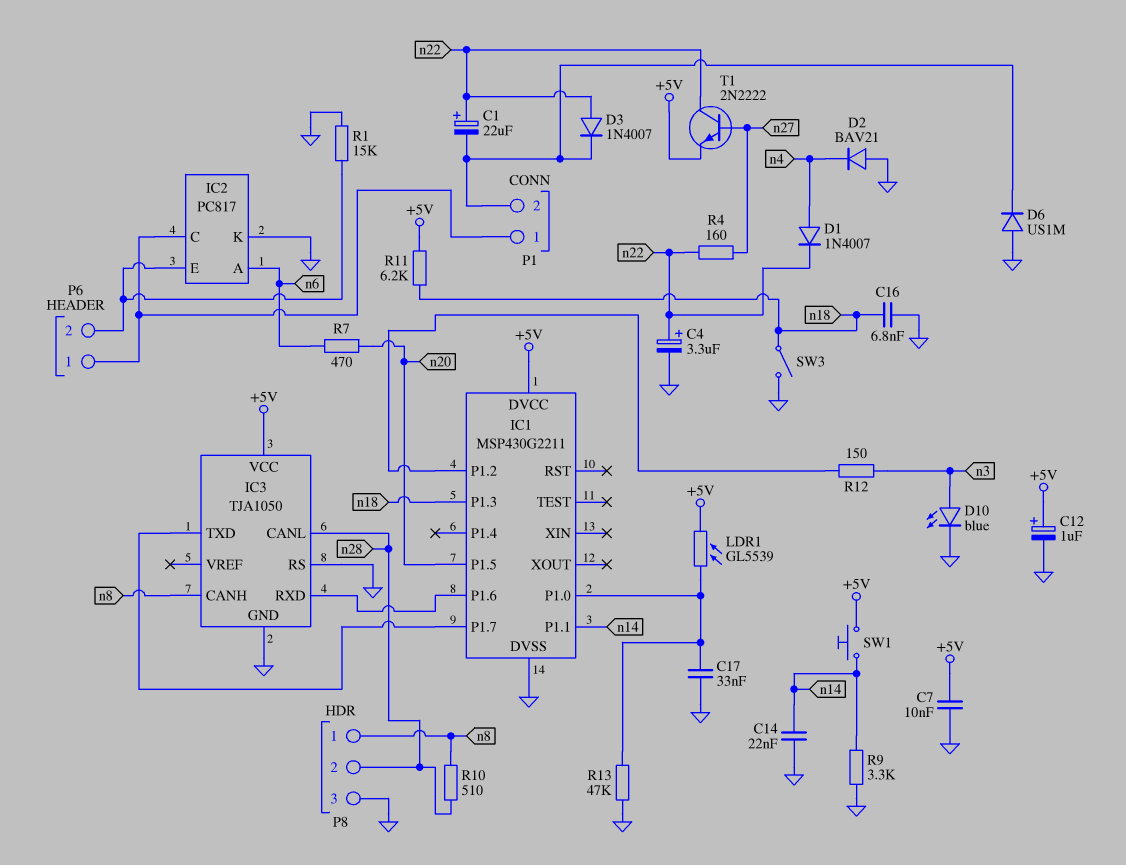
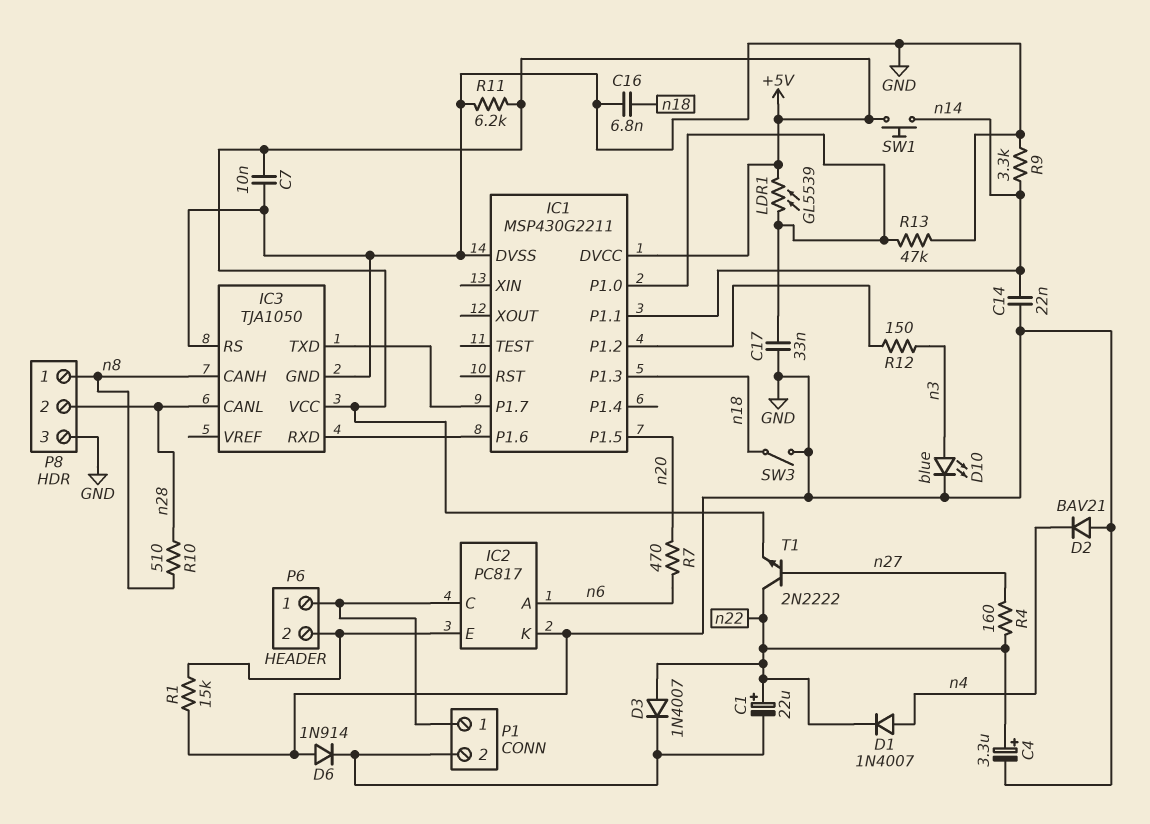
C12: 1uF (plus +5V, minus GND) -> none
D6: diode US1M (A GND, K P1/2) -> diode 1N914 (A GND, K P1/2)
R11: 6.2k (+5V, n18) -> 6.2k (+5V, GND)

